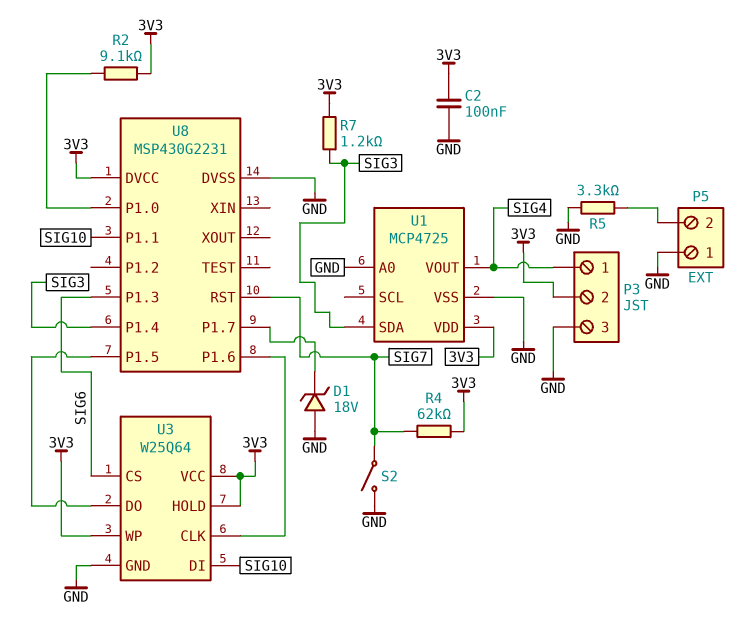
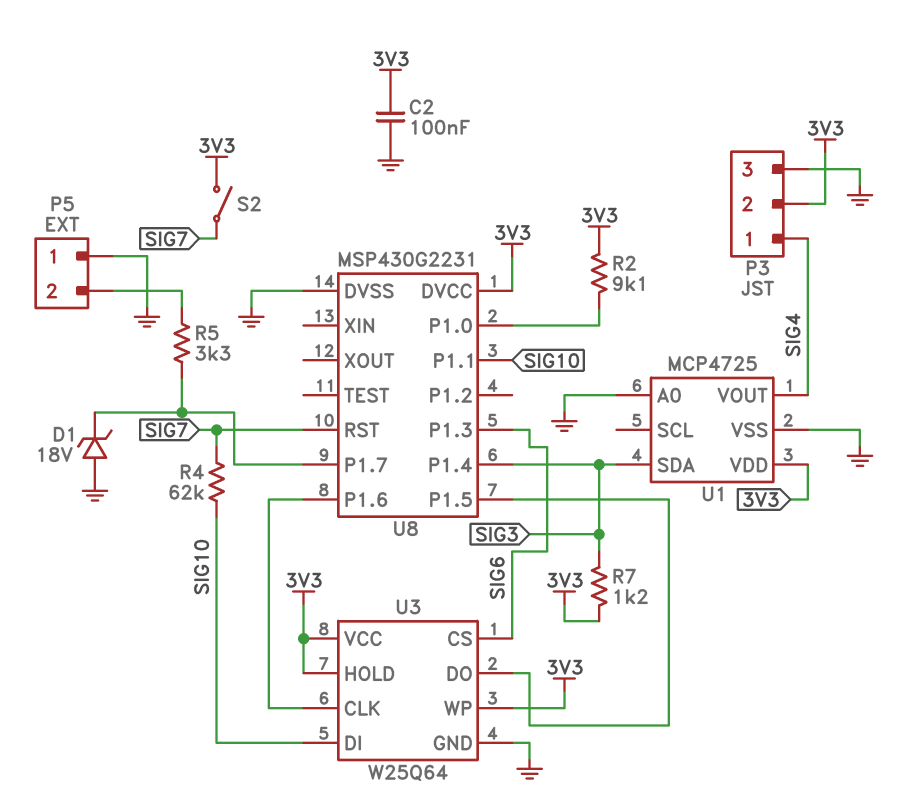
R4: 62k (3V3, SIG7) -> 62k (SIG7, SIG10)
R5: 3.3k (GND, P5/2) -> 3.3k (P5/2, U8/P1.7)
S2: switch (GND, SIG7) -> switch (3V3, SIG7)

